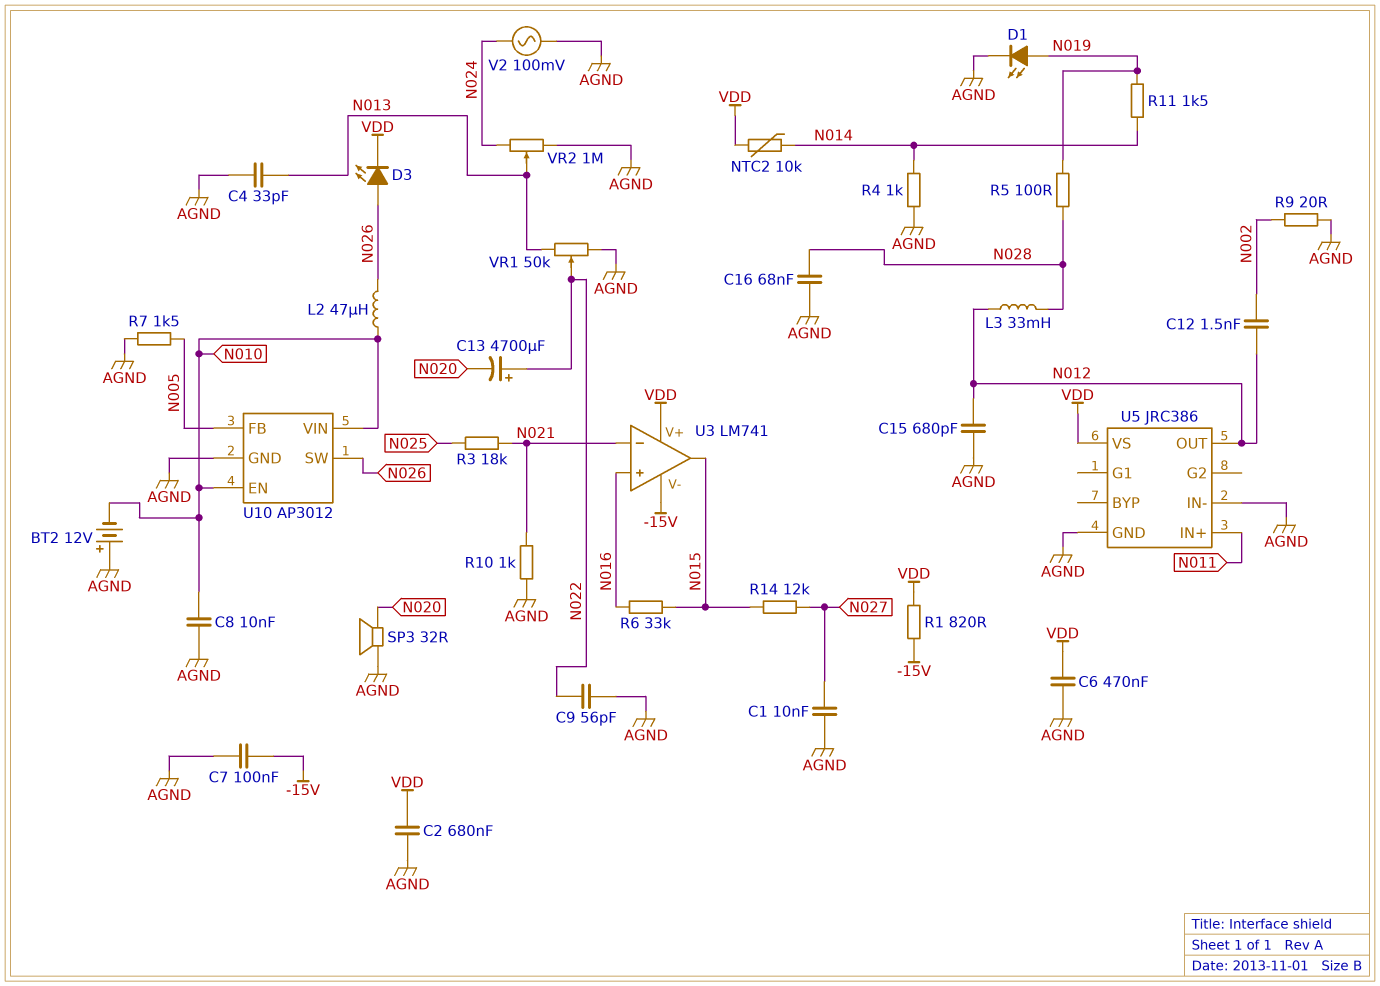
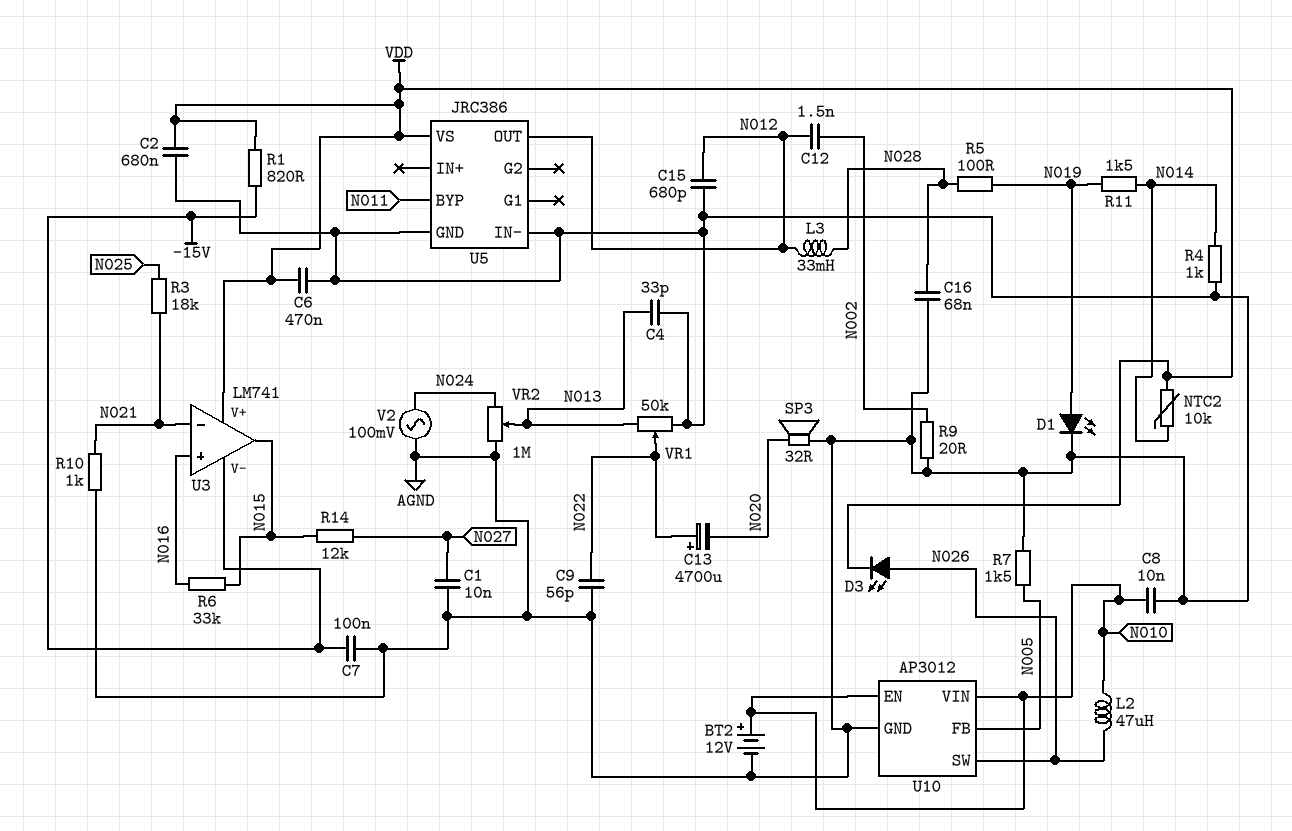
BT2: 12V (plus AGND, minus N010) -> 12V (plus N010, minus AGND)
U5 pin BYP: none -> N011
U5 pin IN+: N011 -> none

